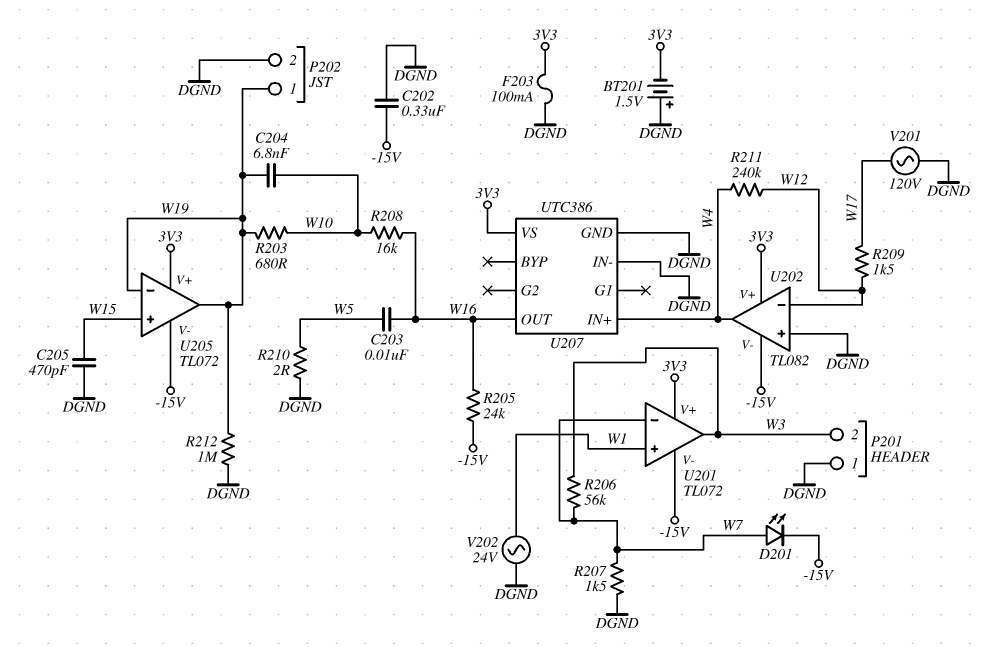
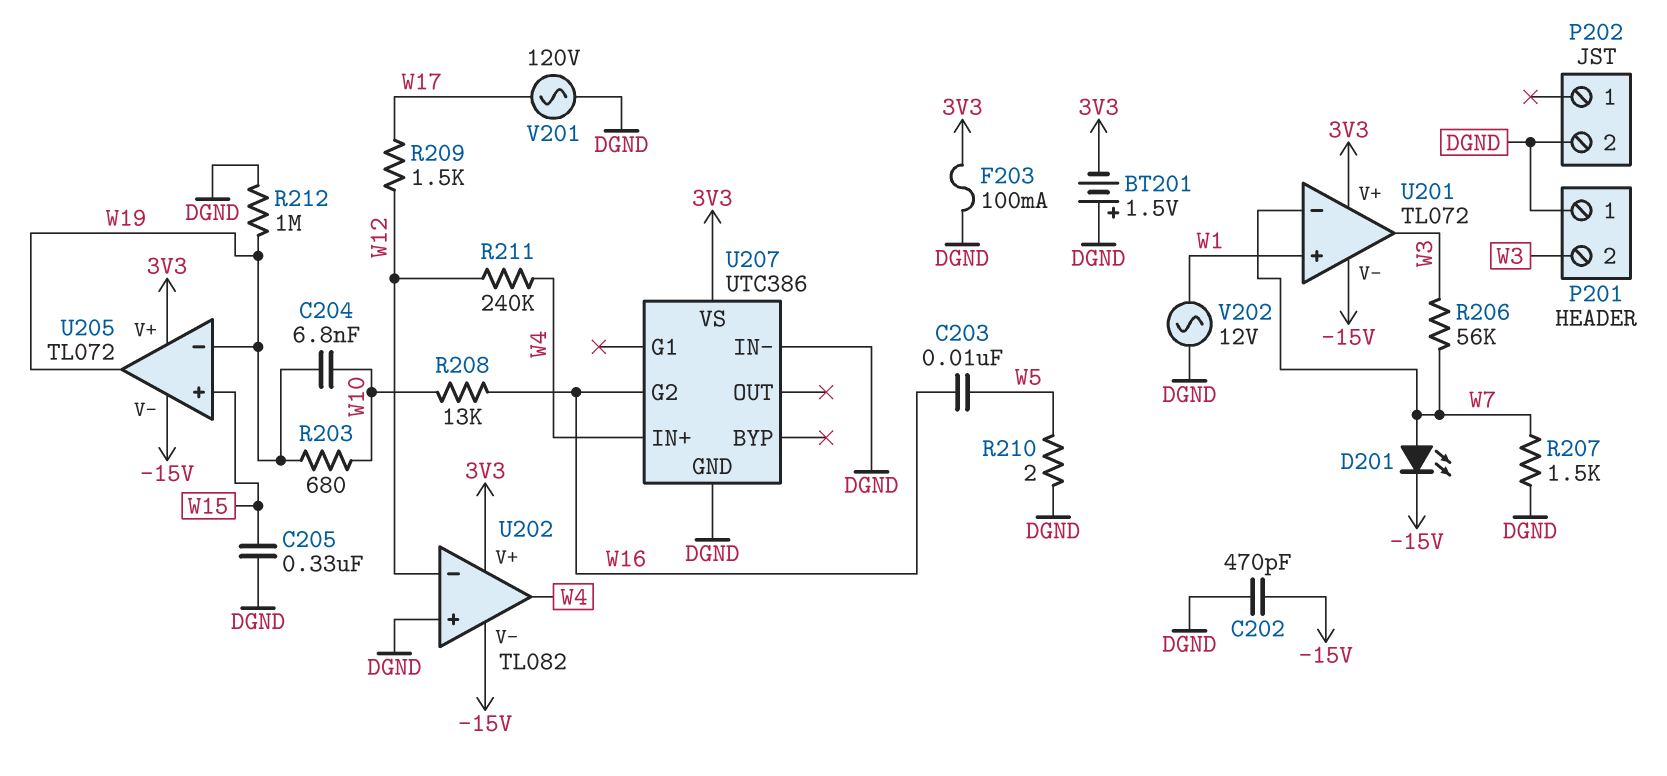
C202: 330nF (-15V, DGND) -> 470pF (-15V, DGND)
C205: 470pF (DGND, W15) -> 330nF (DGND, W15)
P202 pin 1: W19 -> none
R205: 24k (-15V, W16) -> none
R208: 16k (W10, W16) -> 13k (W10, W16)
U207 pin G2: none -> W16
U207 pin OUT: W16 -> none
V202: AC 24V (DGND, W1) -> AC 12V (DGND, W1)

